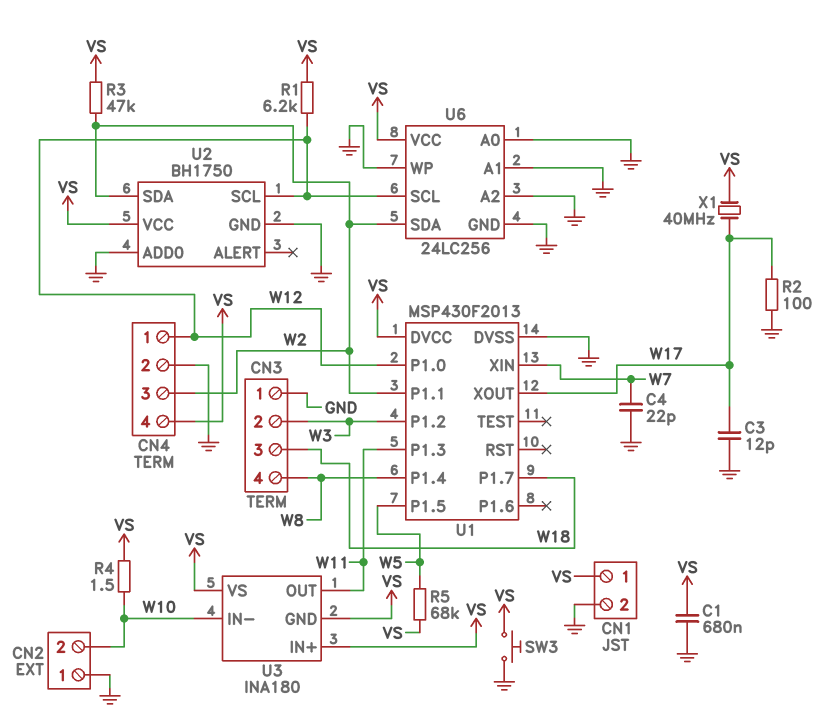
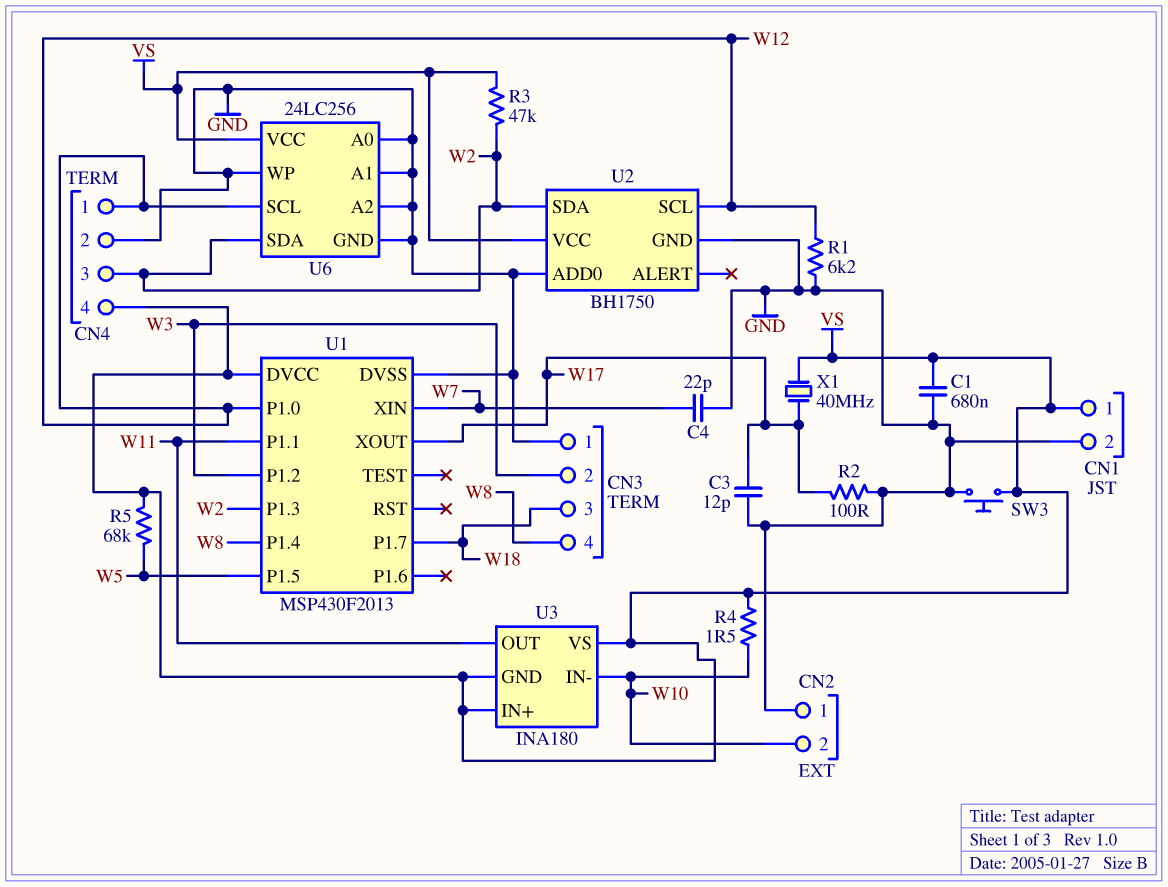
R1: 6.2k (VS, W12) -> 6.2k (GND, W12)
U1 pin P1.1: W2 -> W11
U1 pin P1.3: W11 -> W2

